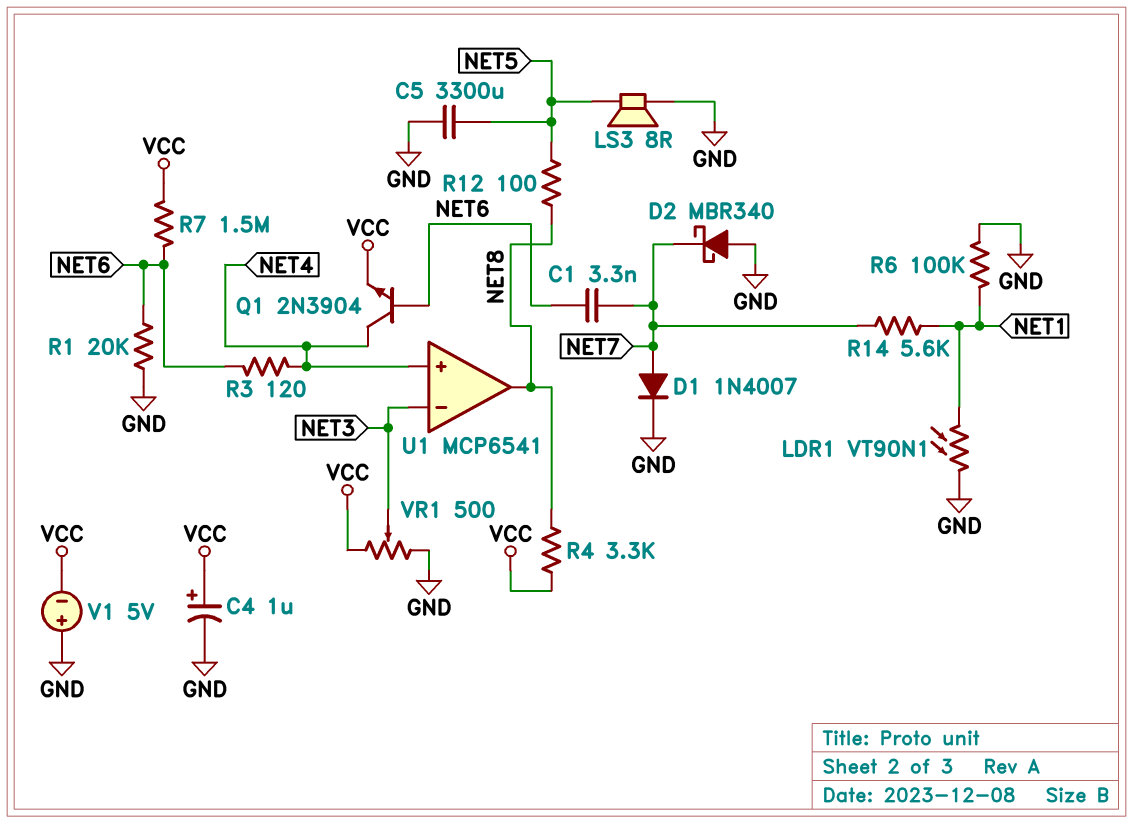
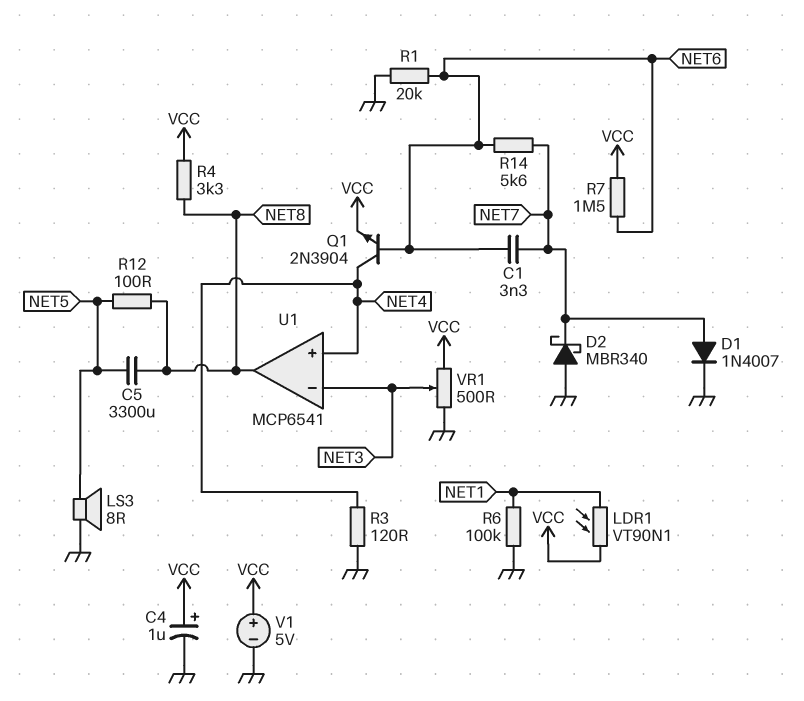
C5: 3300uF (GND, NET5) -> 3300uF (NET5, NET8)
LDR1: VT90N1 (GND, NET1) -> VT90N1 (NET1, VCC)
R3: 120 (NET4, NET6) -> 120 (GND, NET4)
R14: 5.6k (NET1, NET7) -> 5.6k (NET6, NET7)
V1: 5V (plus GND, minus VCC) -> 5V (plus VCC, minus GND)

